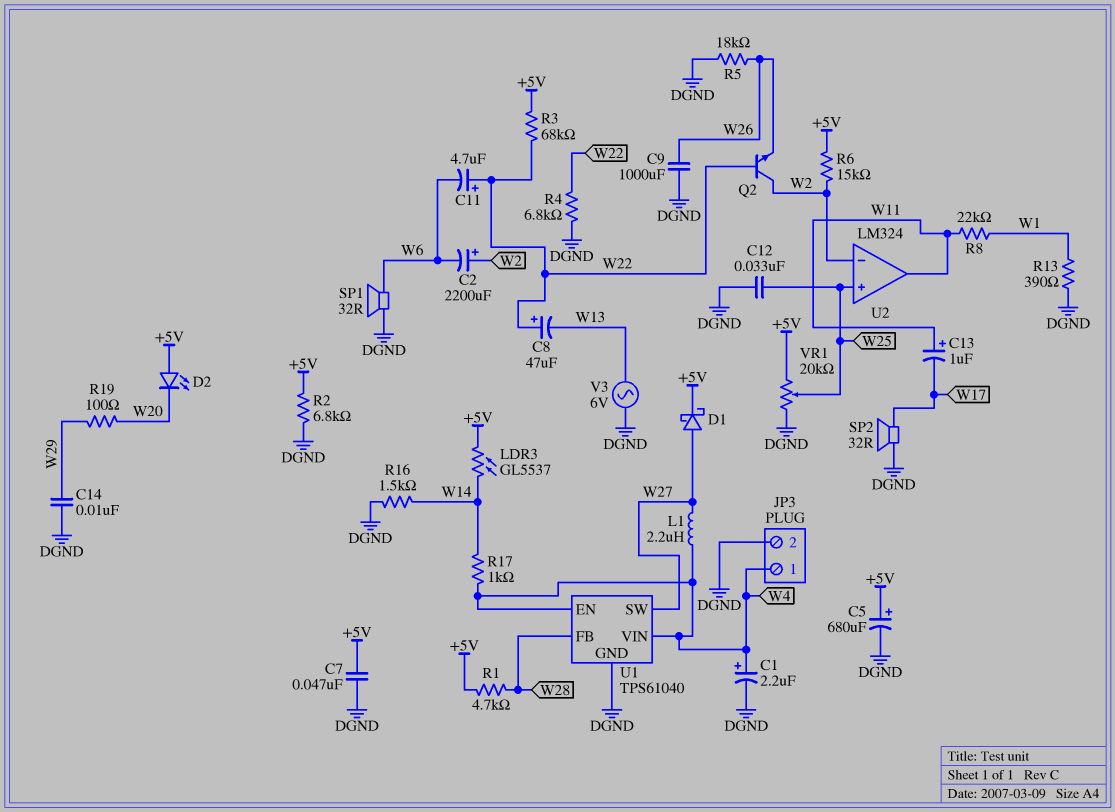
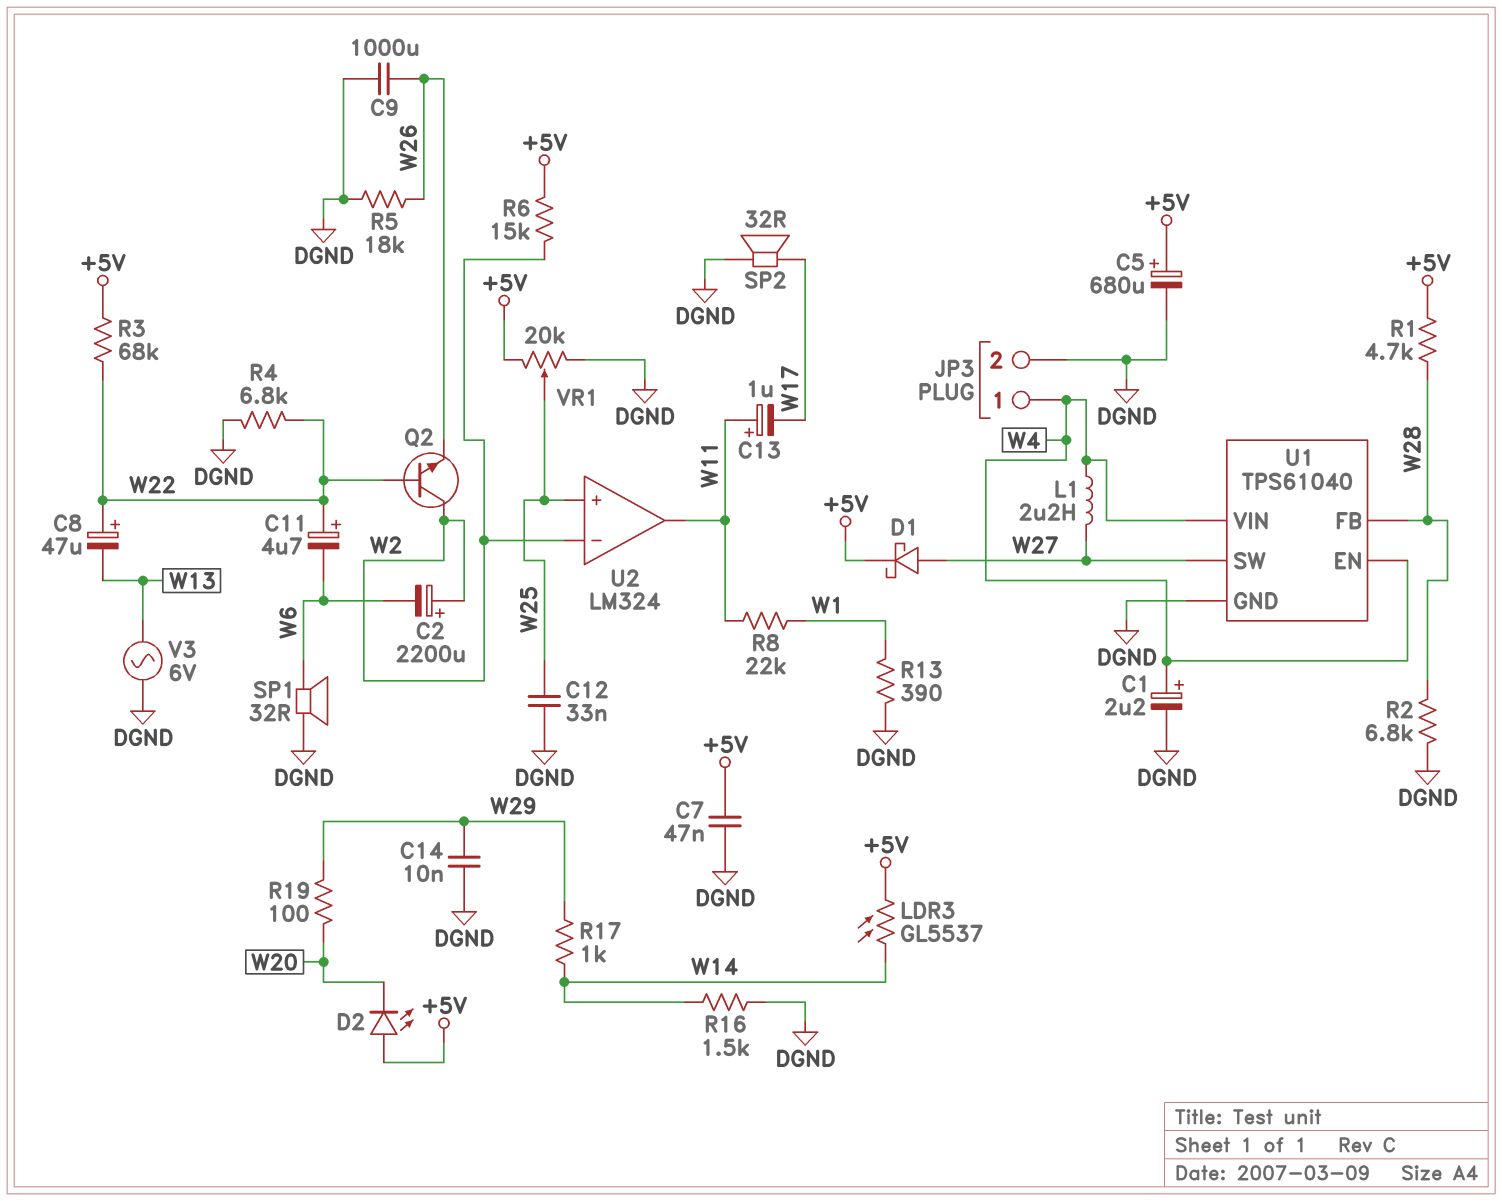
R2: 6.8k (+5V, DGND) -> 6.8k (DGND, W28)
R17: 1k (W4, W14) -> 1k (W14, W29)

